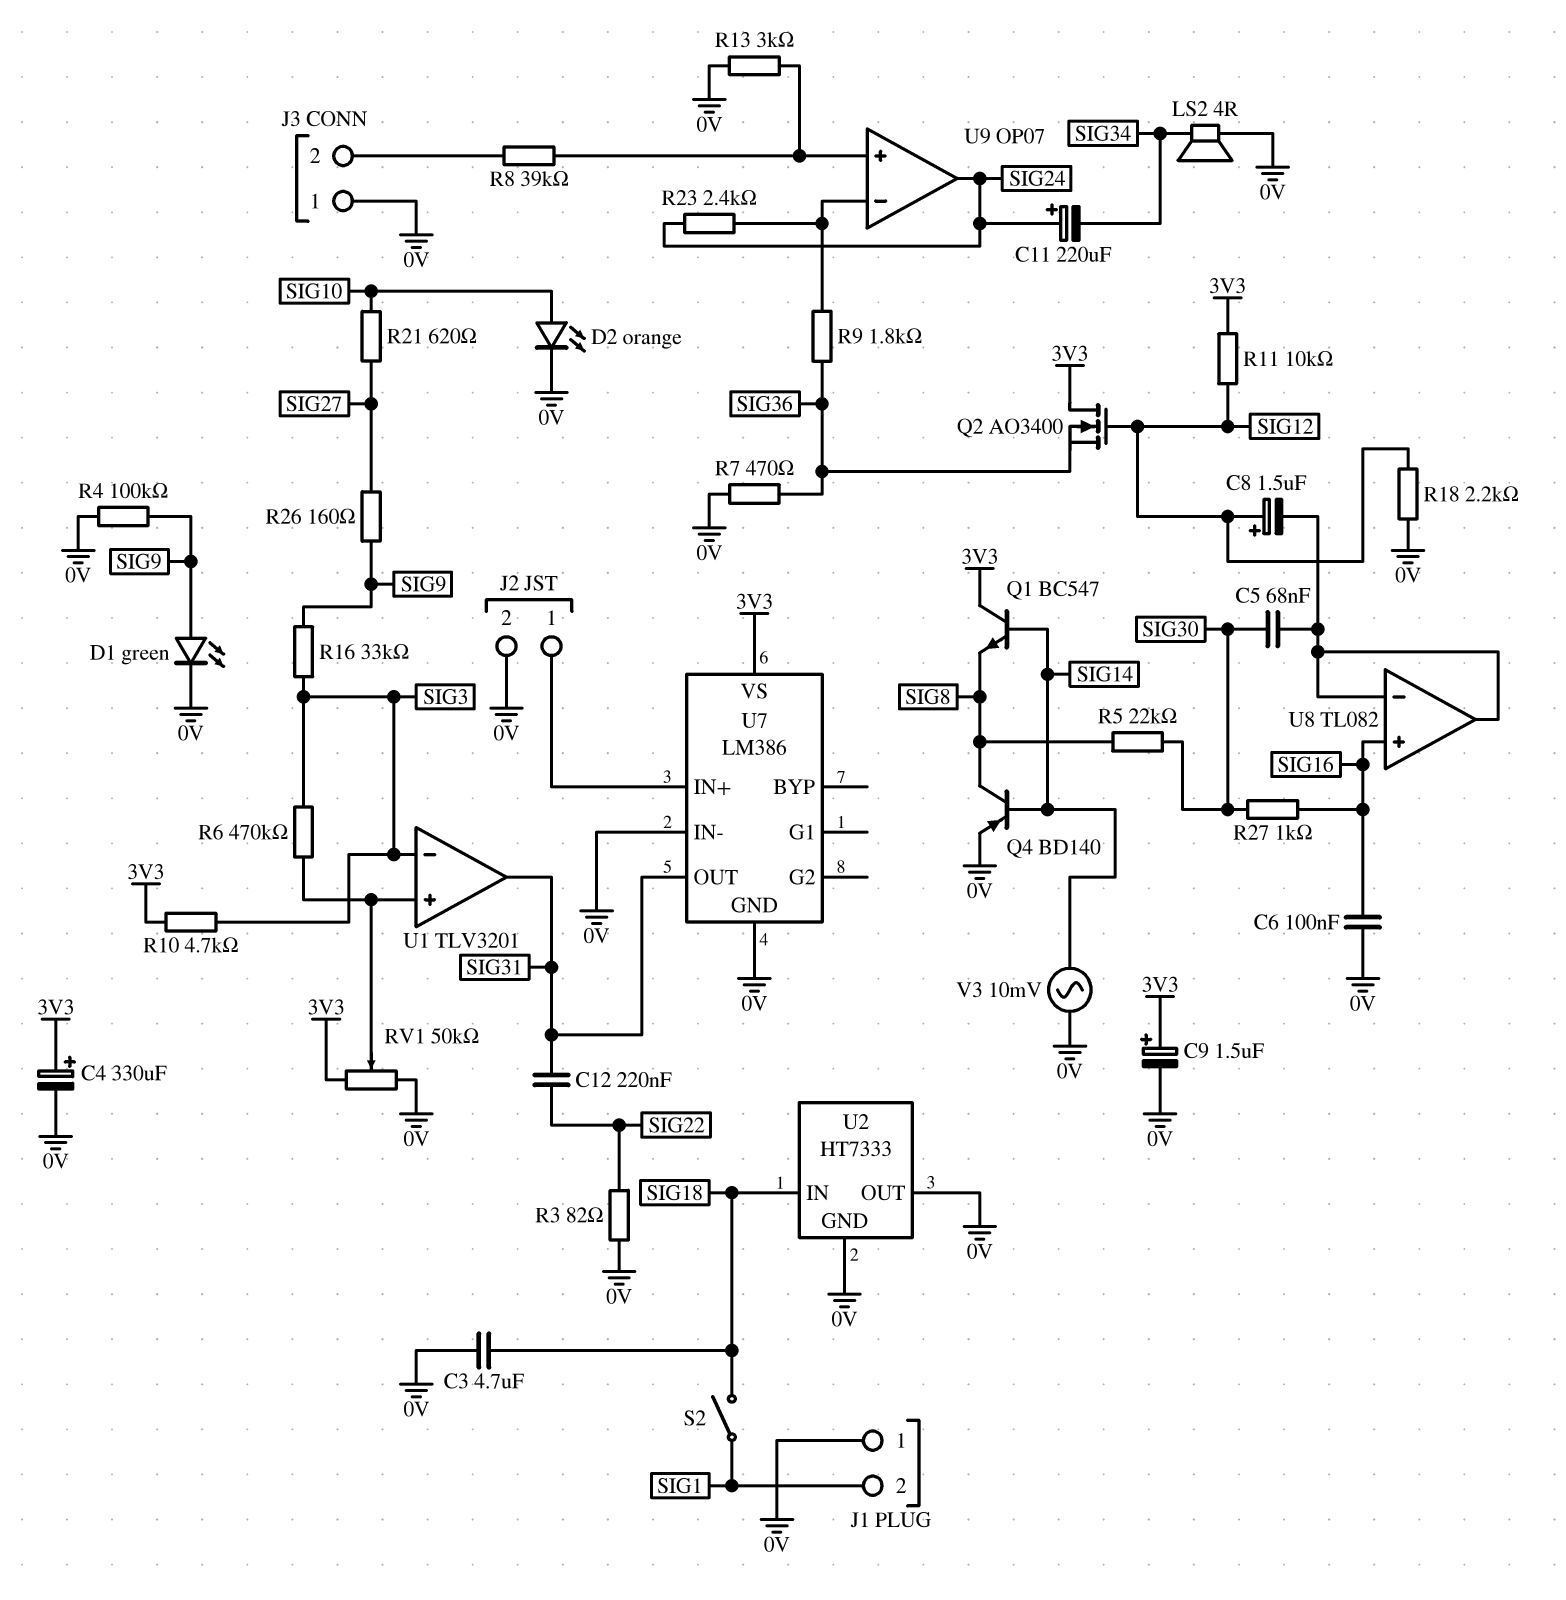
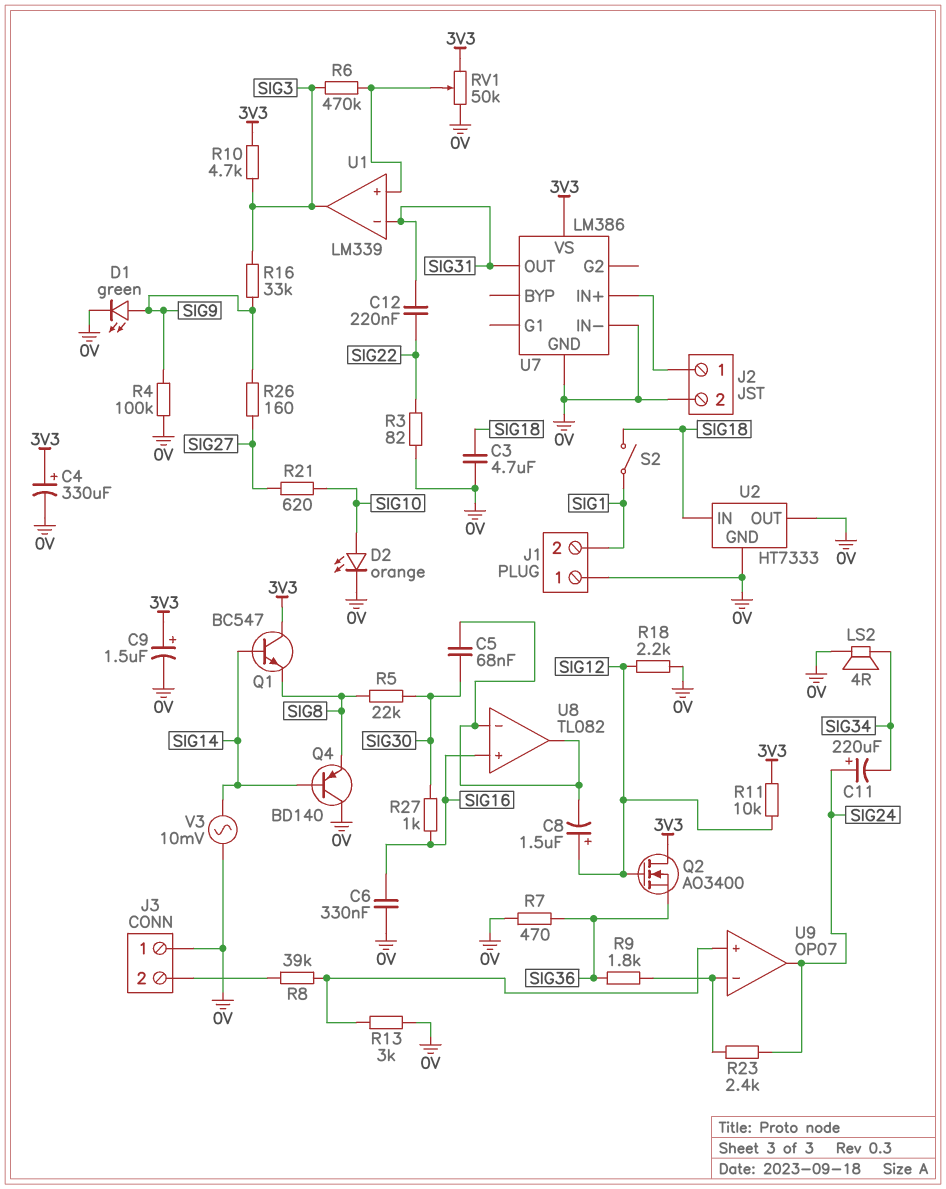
C6: 100nF (0V, SIG16) -> 330nF (0V, SIG16)
Q4: PNP BD140 (B SIG14, C SIG8, E 0V) -> PNP BD140 (B SIG14, C 0V, E SIG8)
U1: TLV3201 -> LM339
U1 pin in-: SIG3 -> SIG31
U1 pin out: SIG31 -> SIG3

